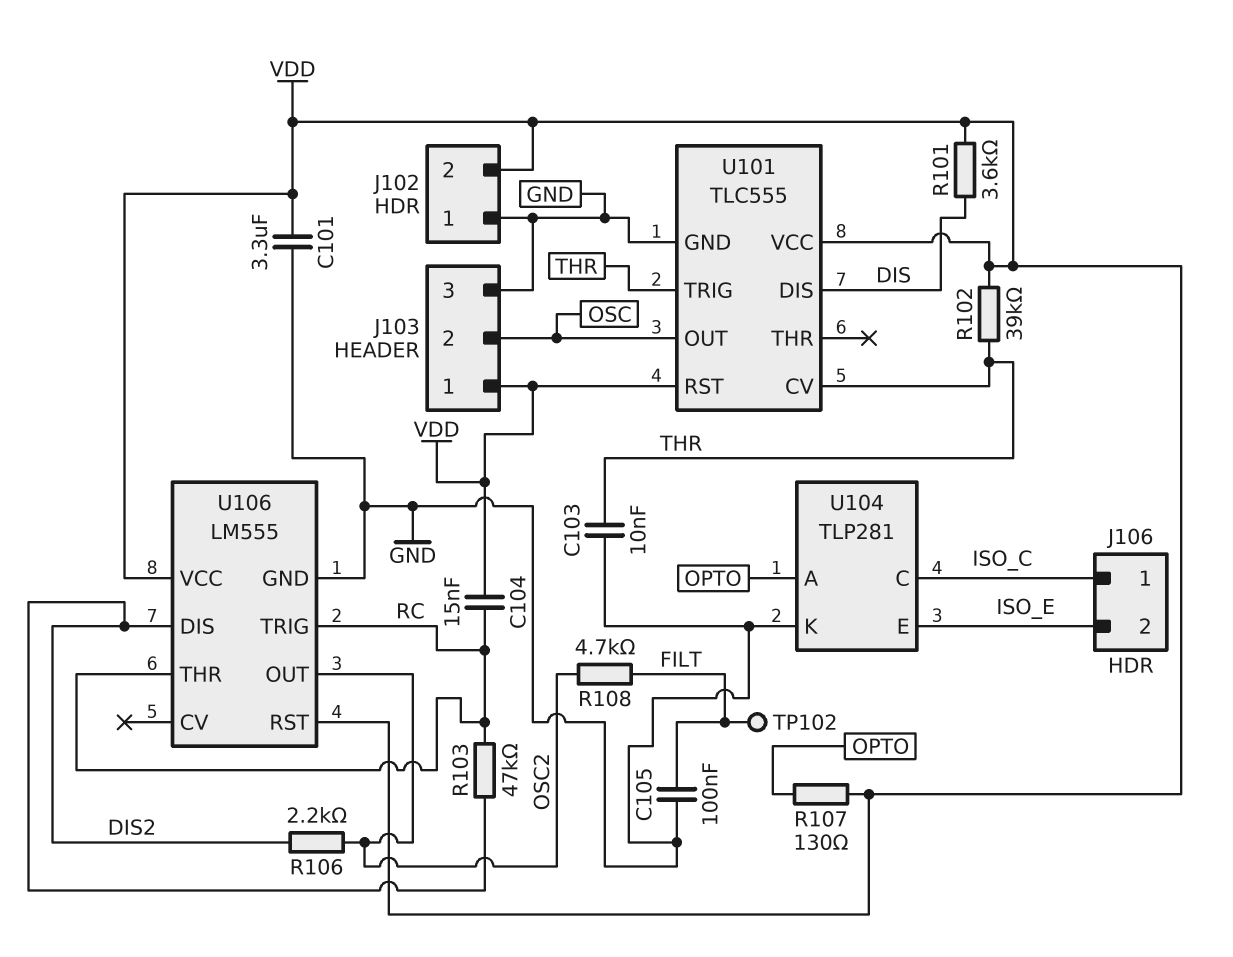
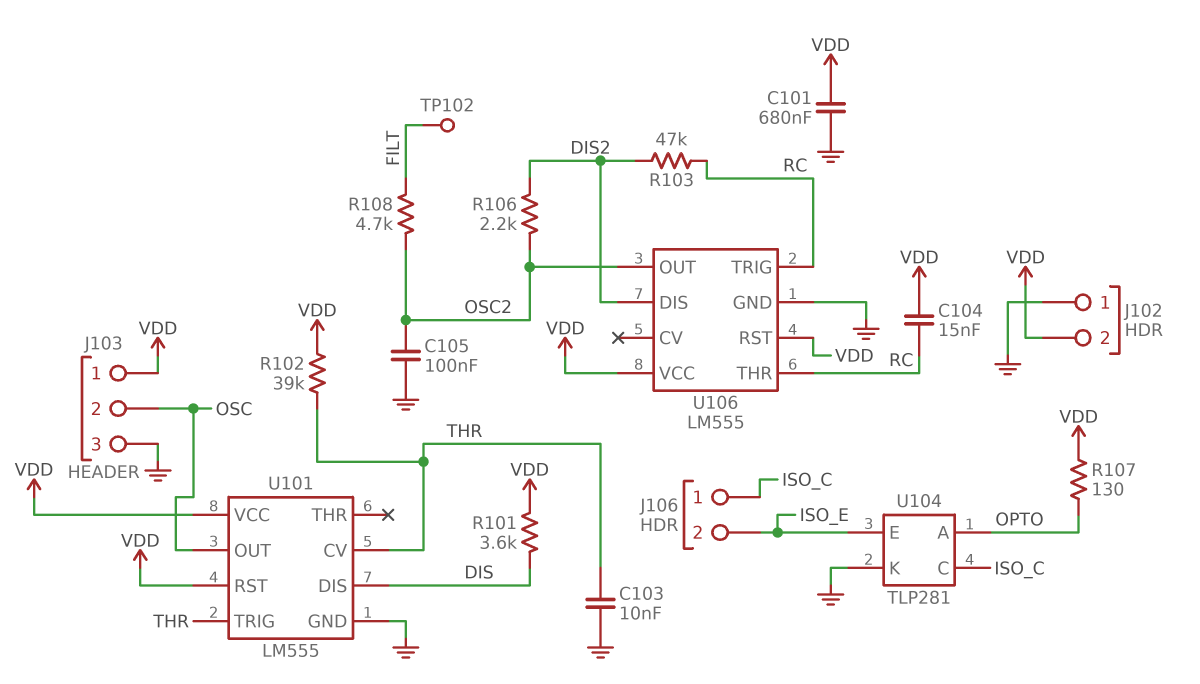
C101: 3.3uF (GND, VDD) -> 680nF (GND, VDD)
C105: 100nF (FILT, GND) -> 100nF (GND, OSC2)
U101: TLC555 -> LM555

